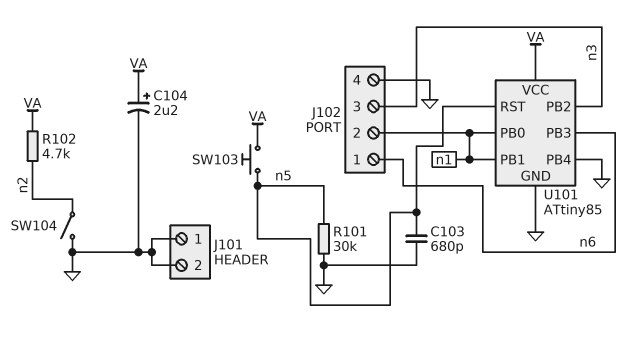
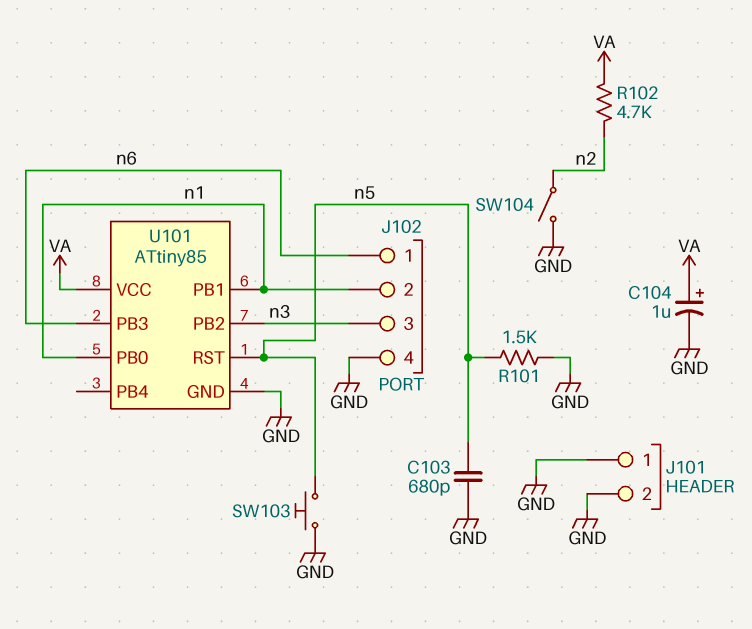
C104: 2.2uF (plus VA, minus GND) -> 1uF (plus VA, minus GND)
R101: 30k (GND, n5) -> 1.5k (GND, n5)
SW103: button (VA, n5) -> button (GND, n5)
U101 pin PB4: GND -> none

